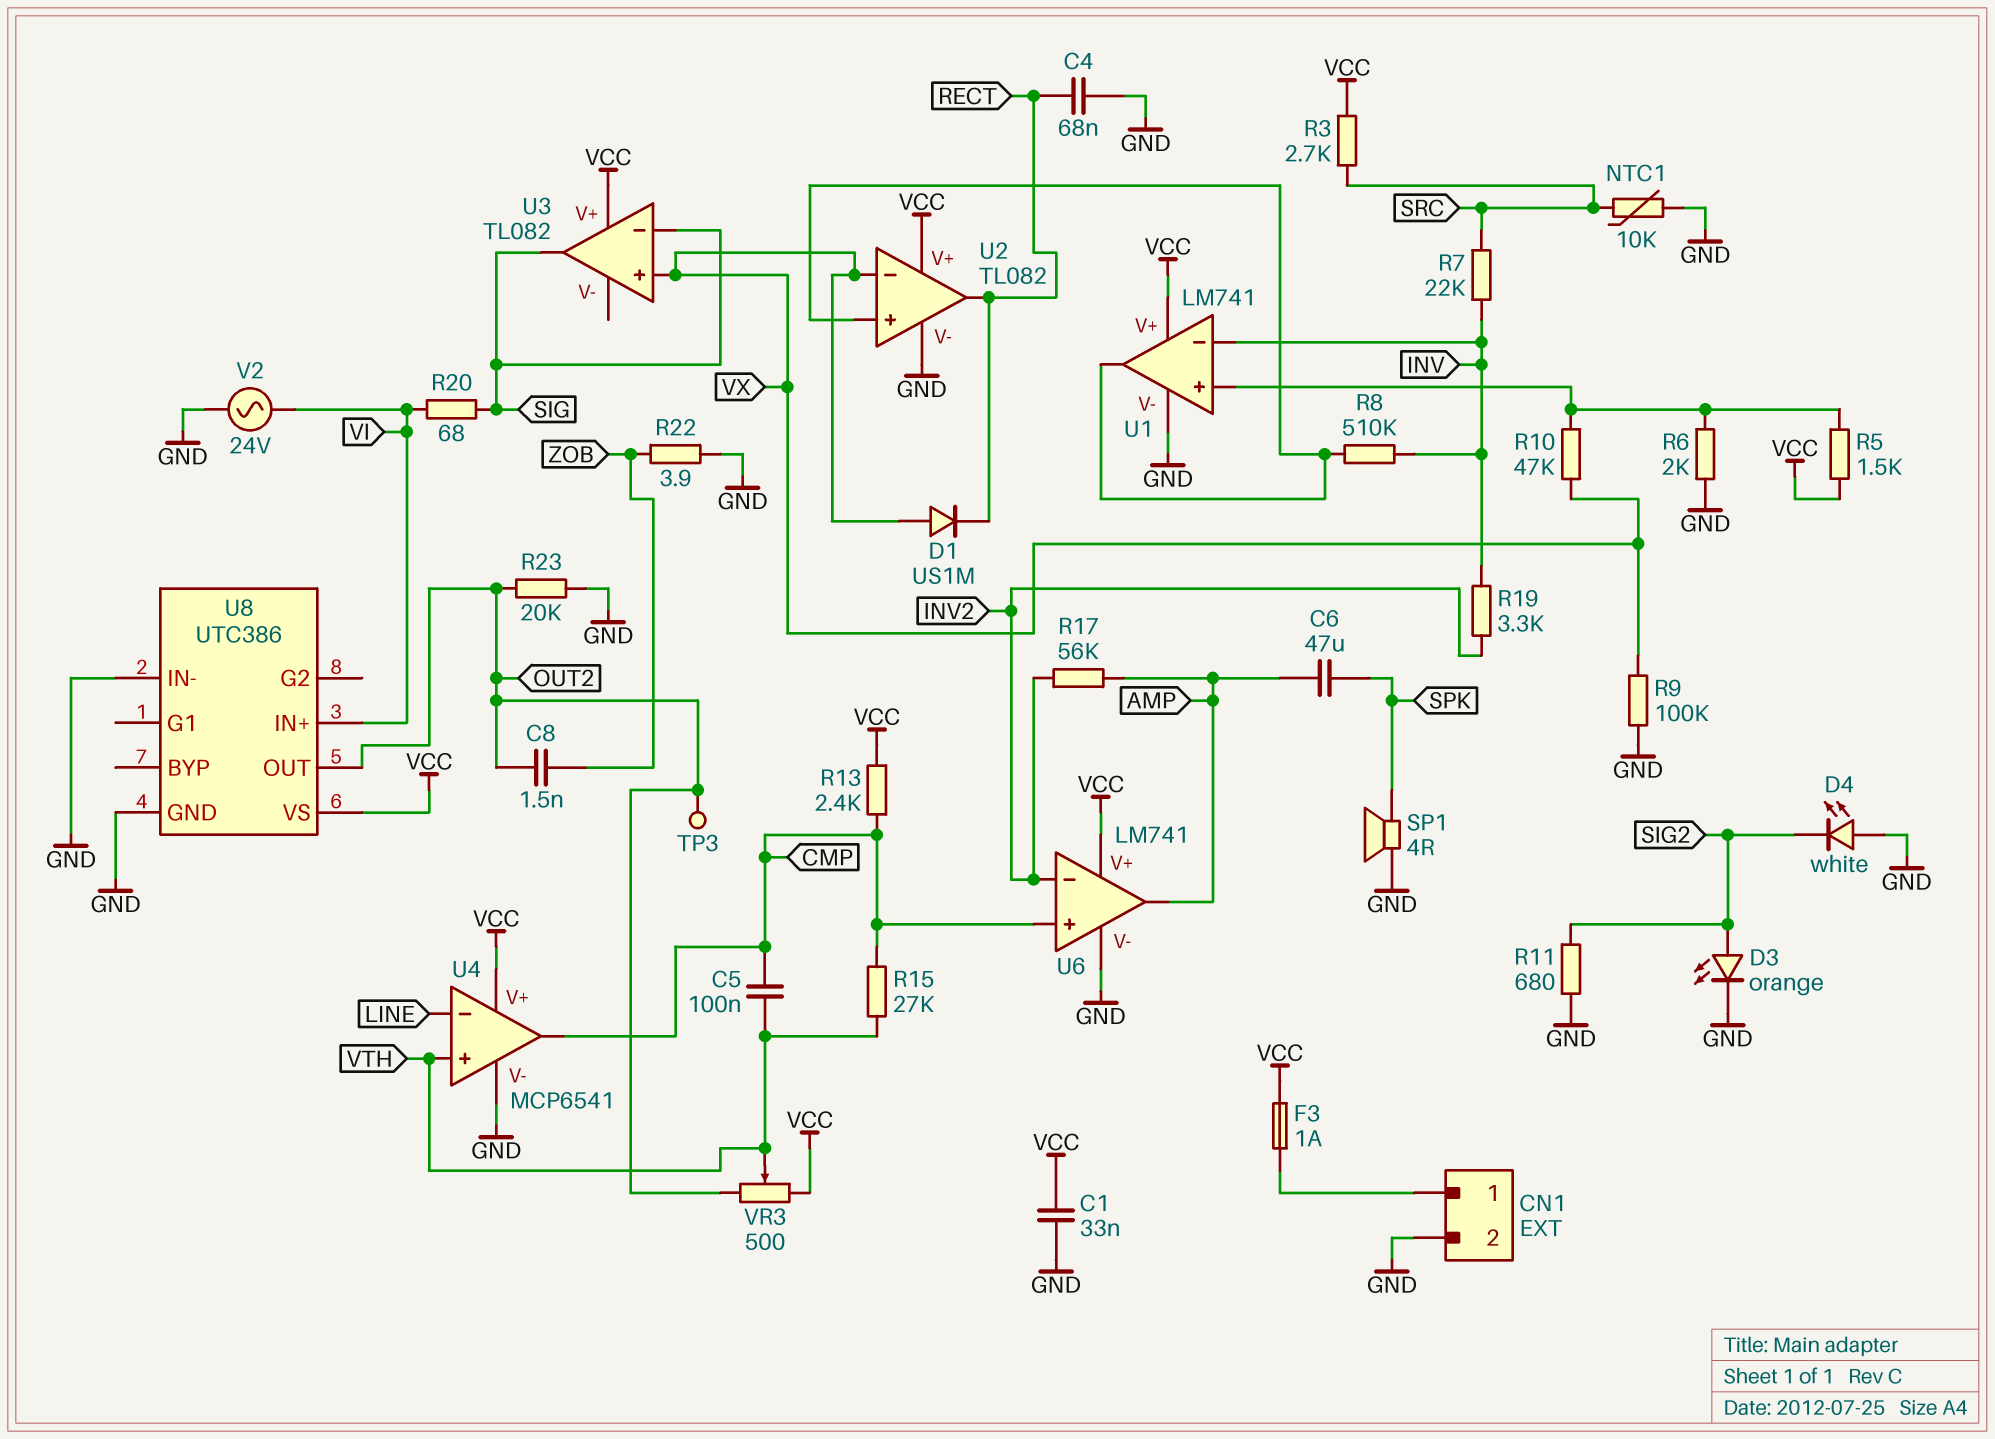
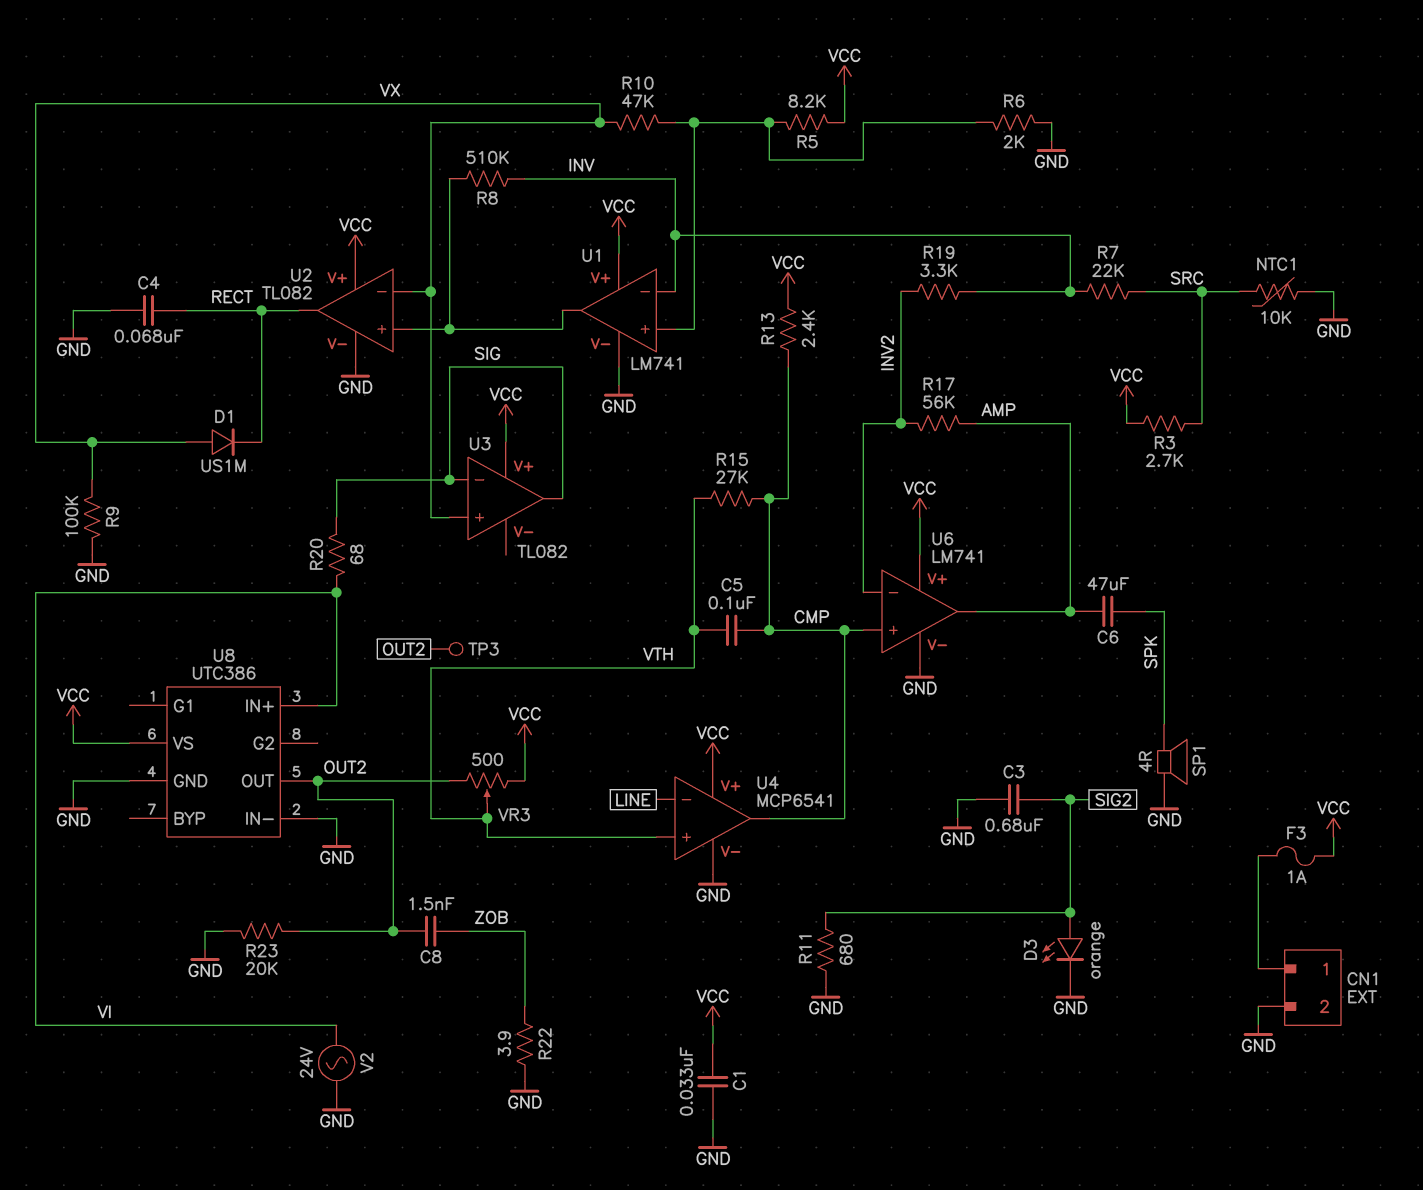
C3: none -> 680nF (GND, SIG2)
D4: LED white (A GND, K SIG2) -> none
R5: 1.5k (U1/in+, VCC) -> 8.2k (U1/in+, VCC)

